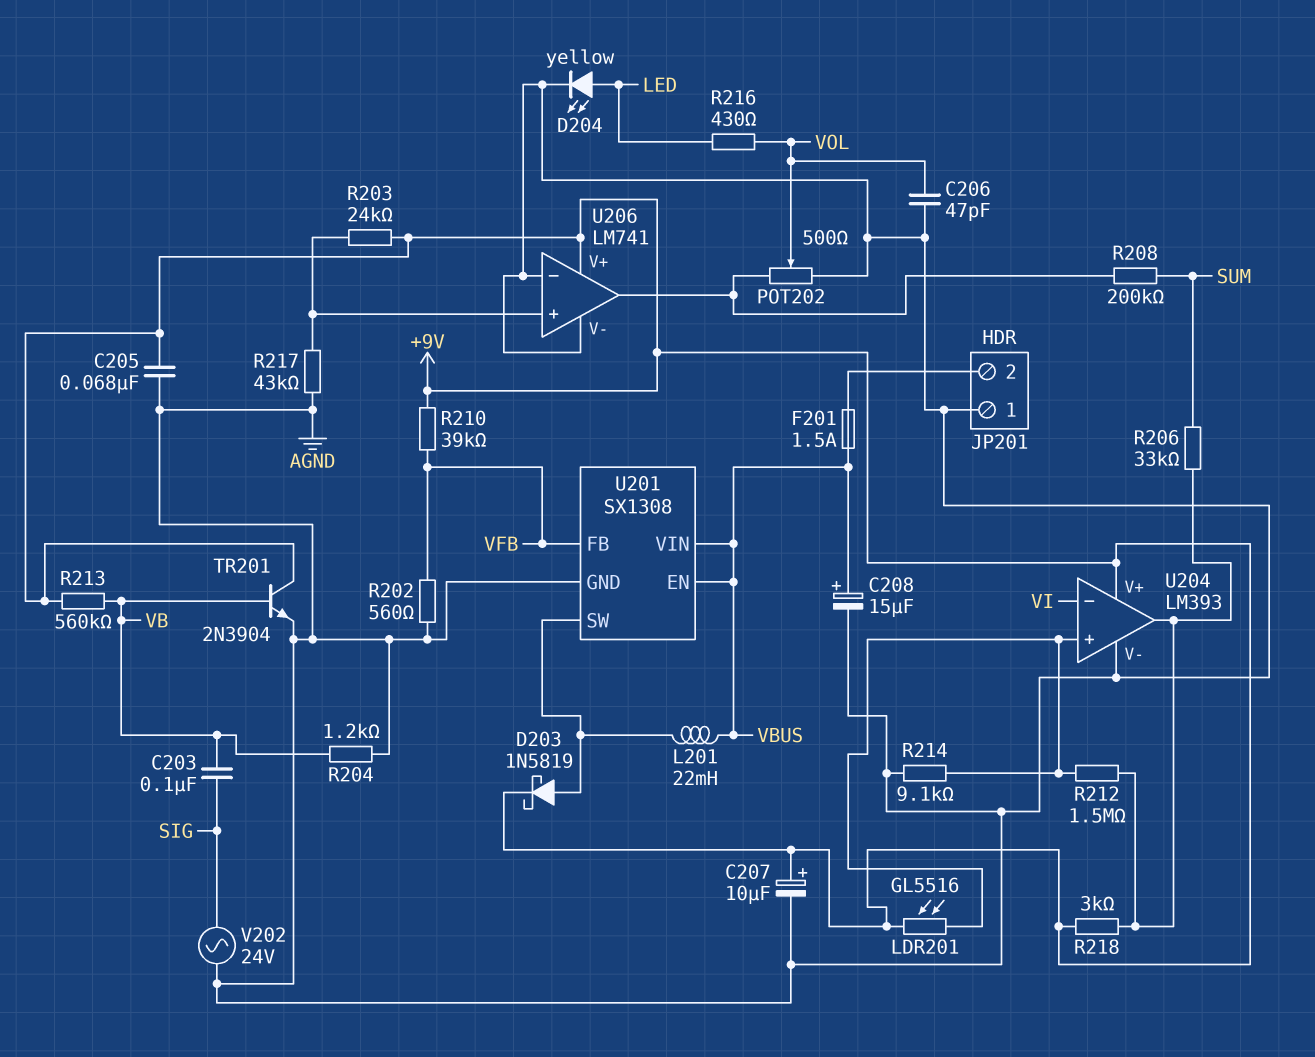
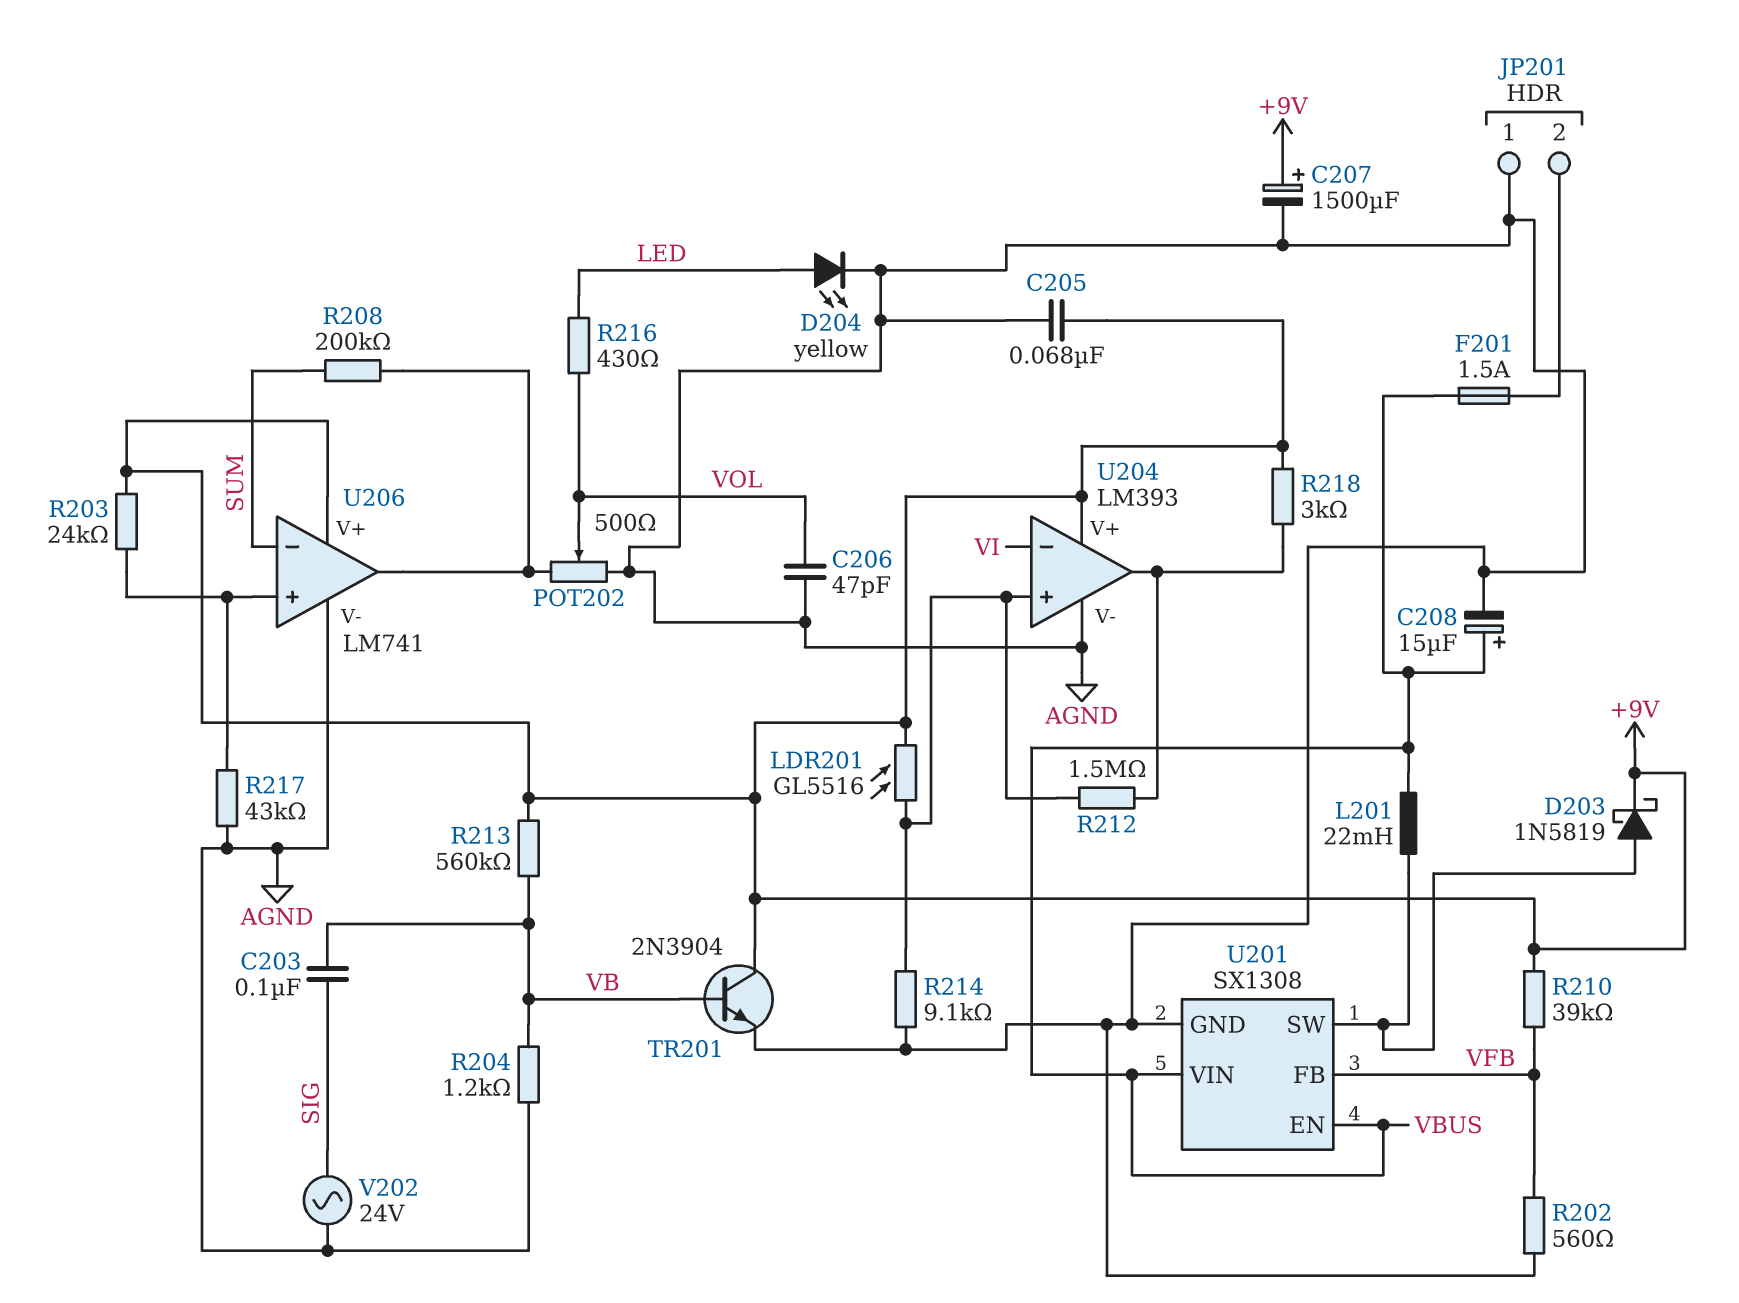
C207: 10uF (plus +9V, minus AGND) -> 1500uF (plus +9V, minus AGND)
R206: 33k (SUM, U204/out) -> none
U206 pin in-: AGND -> SUM

